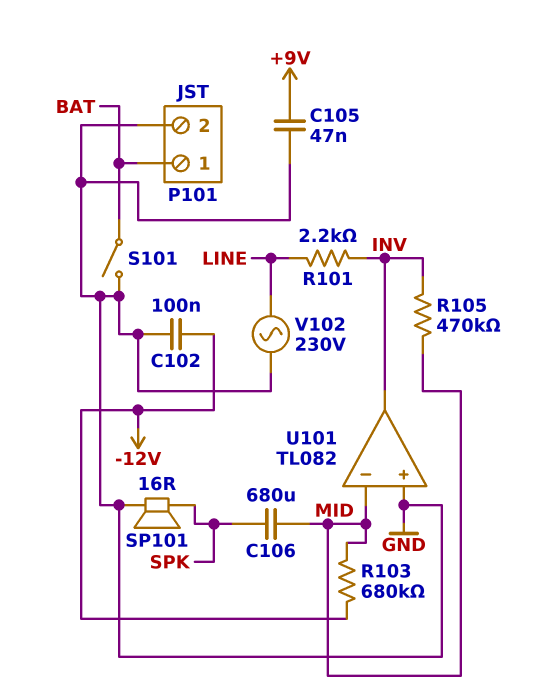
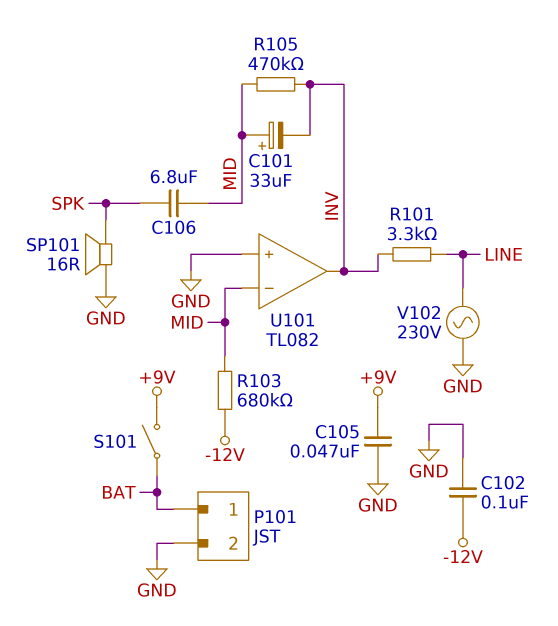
C101: none -> 33uF (plus MID, minus INV)
C106: 680uF (MID, SPK) -> 6.8uF (MID, SPK)
R101: 2.2k (INV, LINE) -> 3.3k (INV, LINE)
S101: switch (BAT, GND) -> switch (+9V, BAT)

